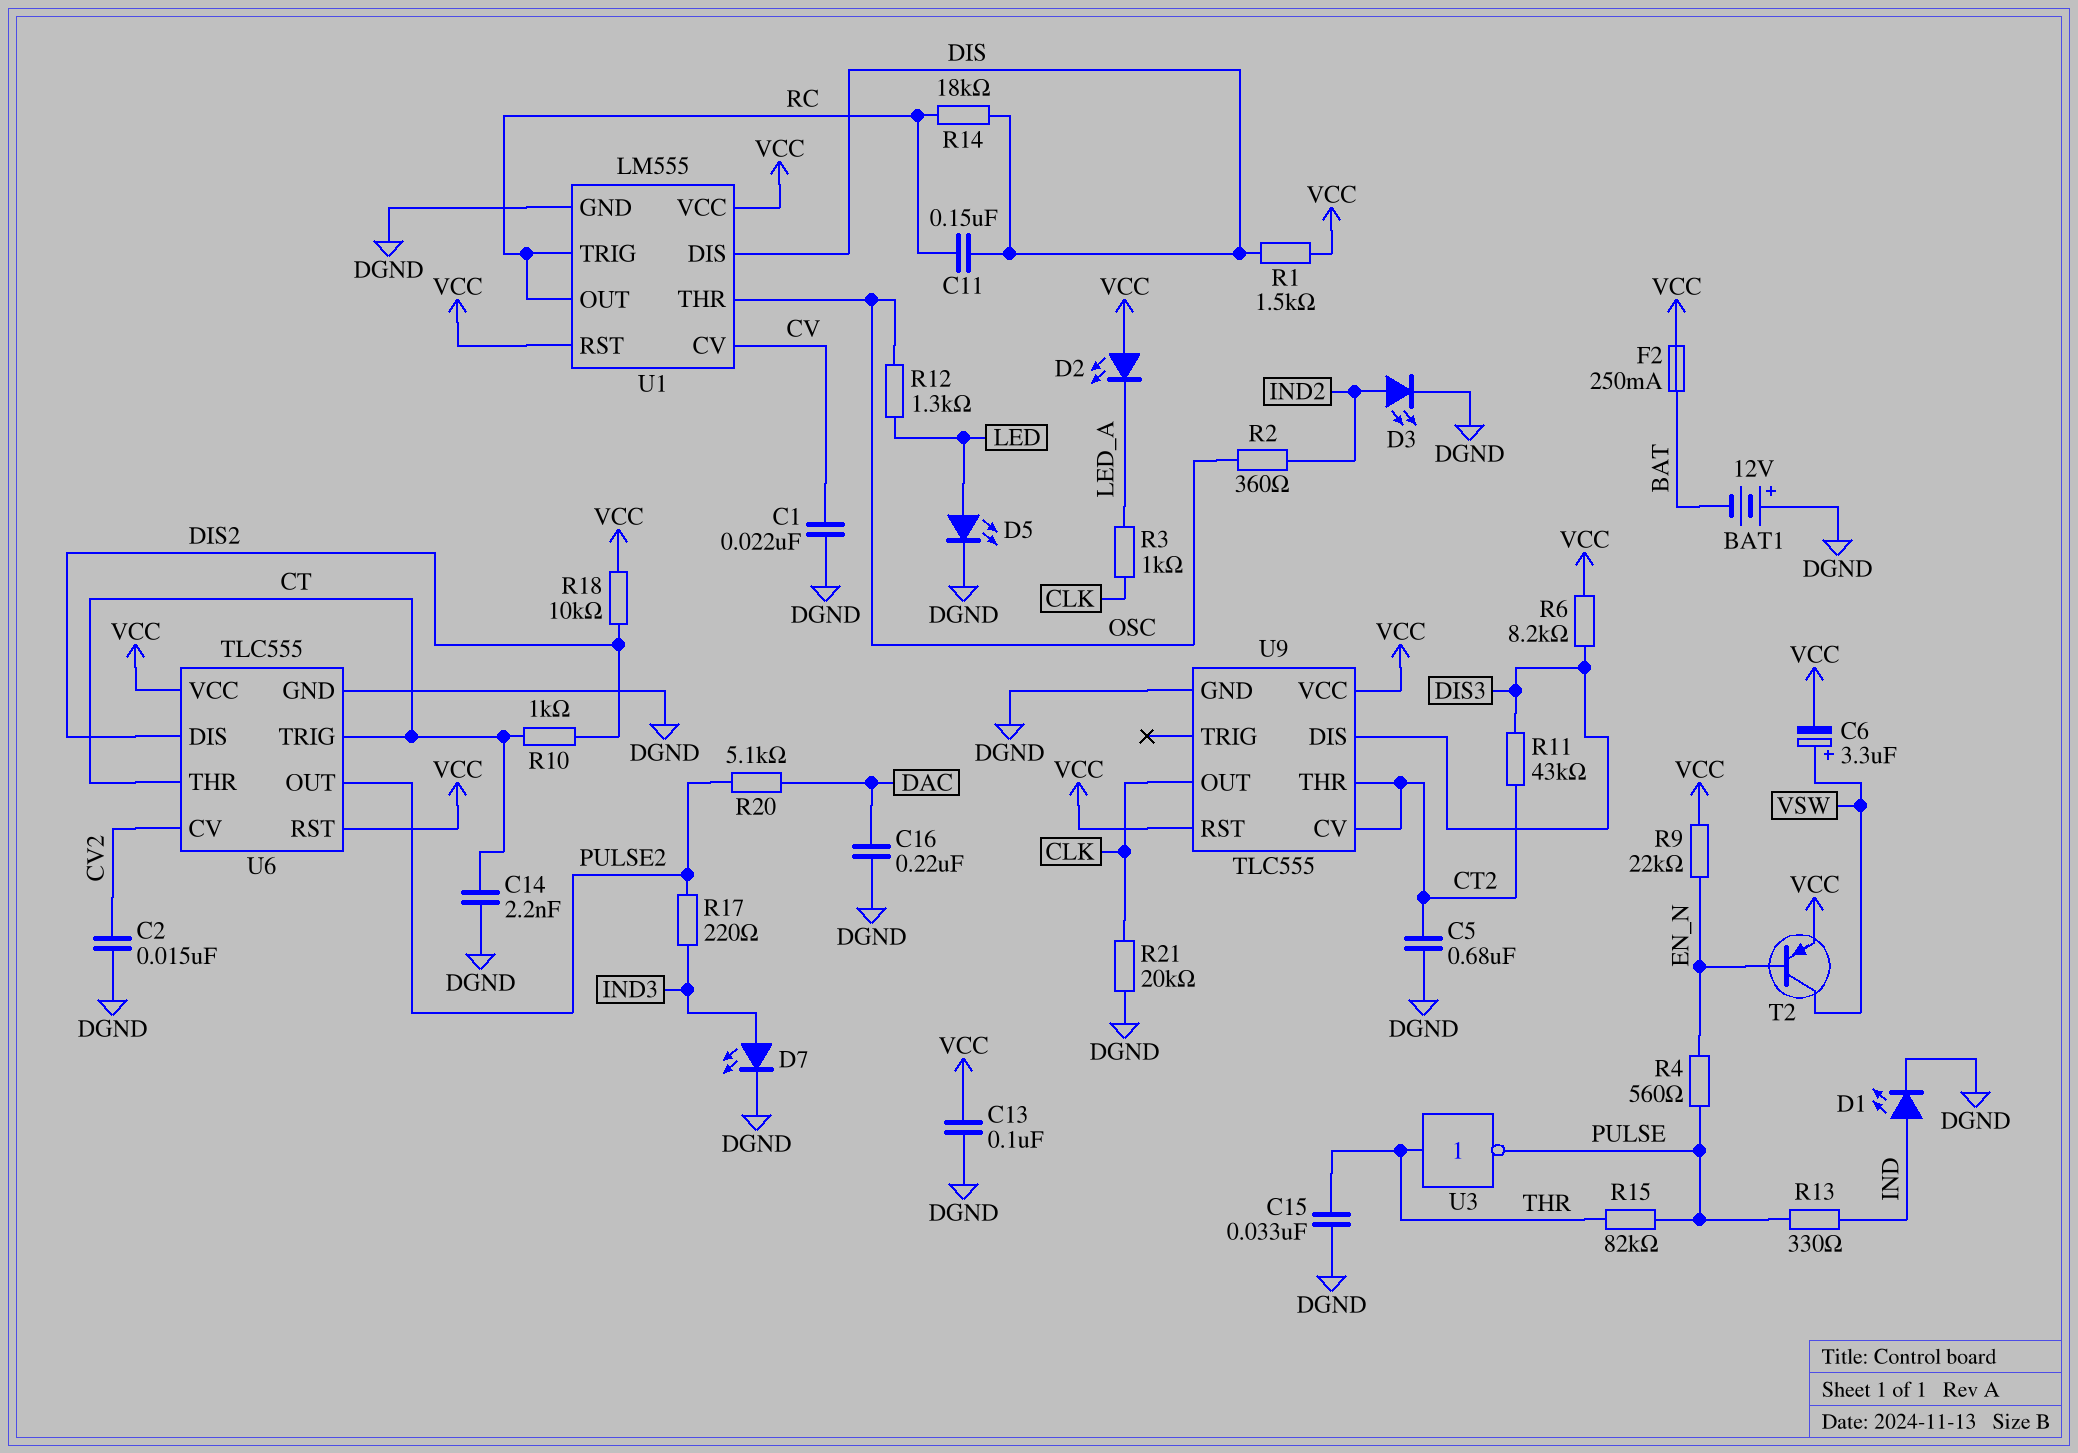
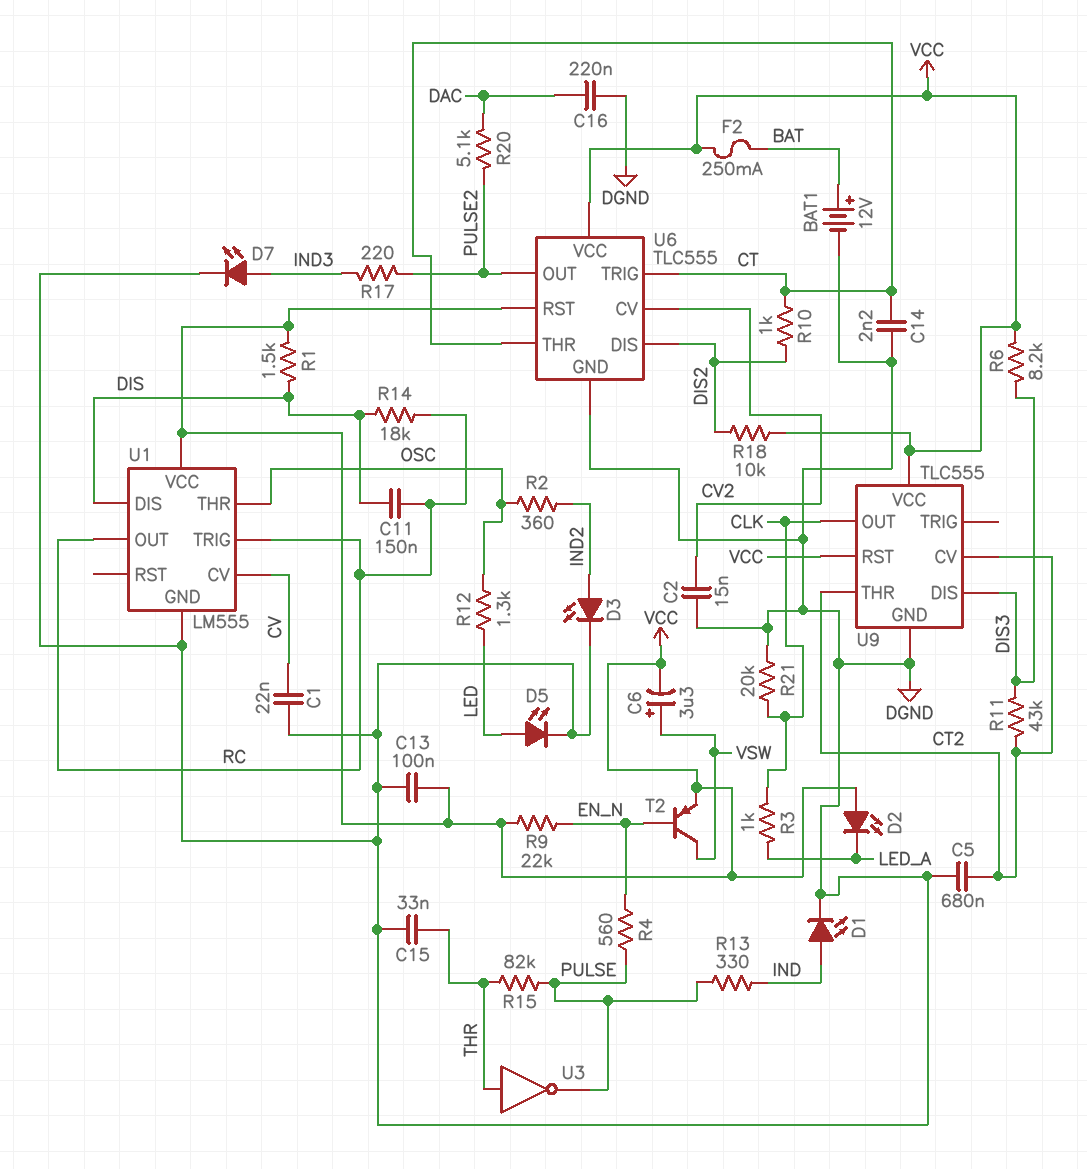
BAT1: 12V (plus DGND, minus BAT) -> 12V (plus BAT, minus DGND)
U1 pin RST: VCC -> none

